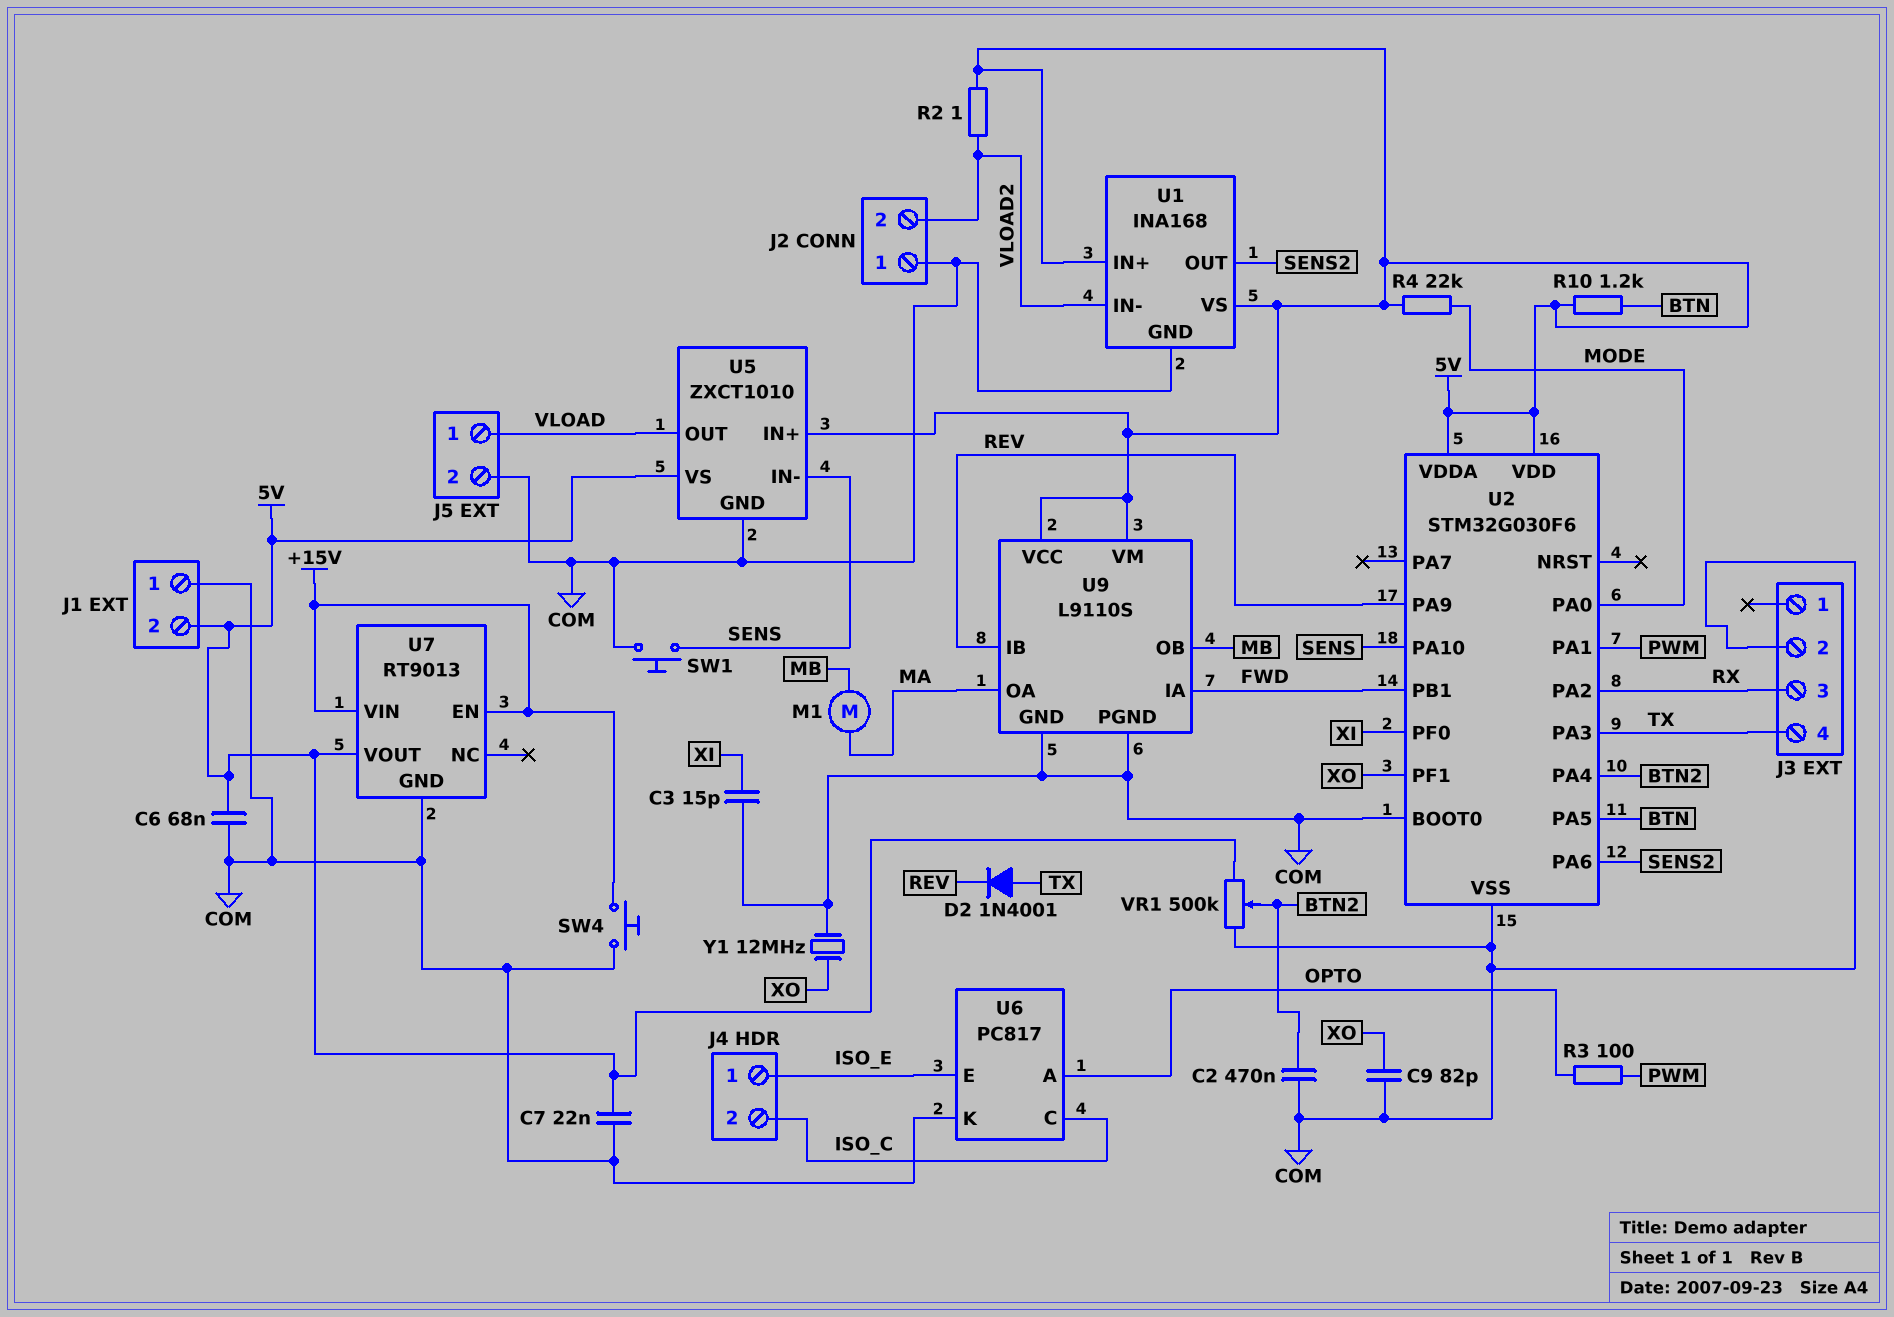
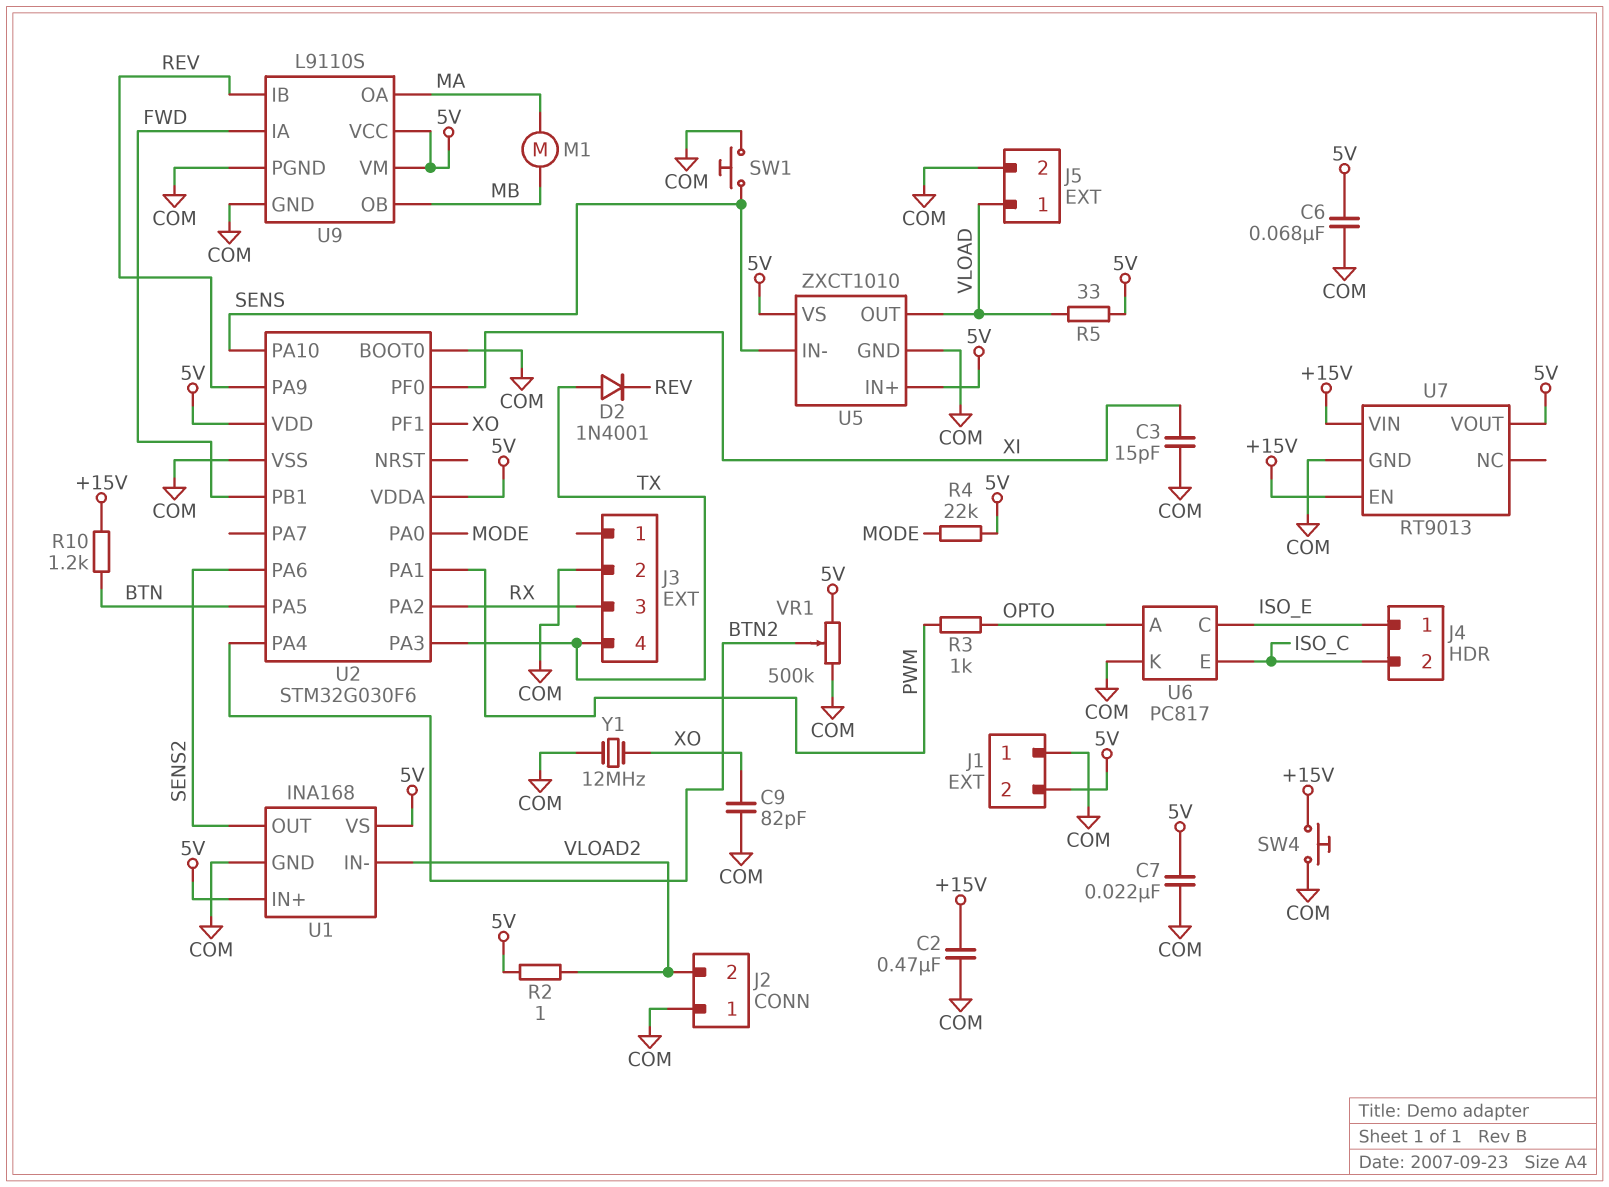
C2: 470nF (BTN2, COM) -> 470nF (+15V, COM)
R3: 100 (OPTO, PWM) -> 1k (OPTO, PWM)
R5: none -> 33 (5V, VLOAD)
R10: 1.2k (5V, BTN) -> 1.2k (+15V, BTN)
U6 pin C: ISO_C -> ISO_E
U6 pin E: ISO_E -> ISO_C

